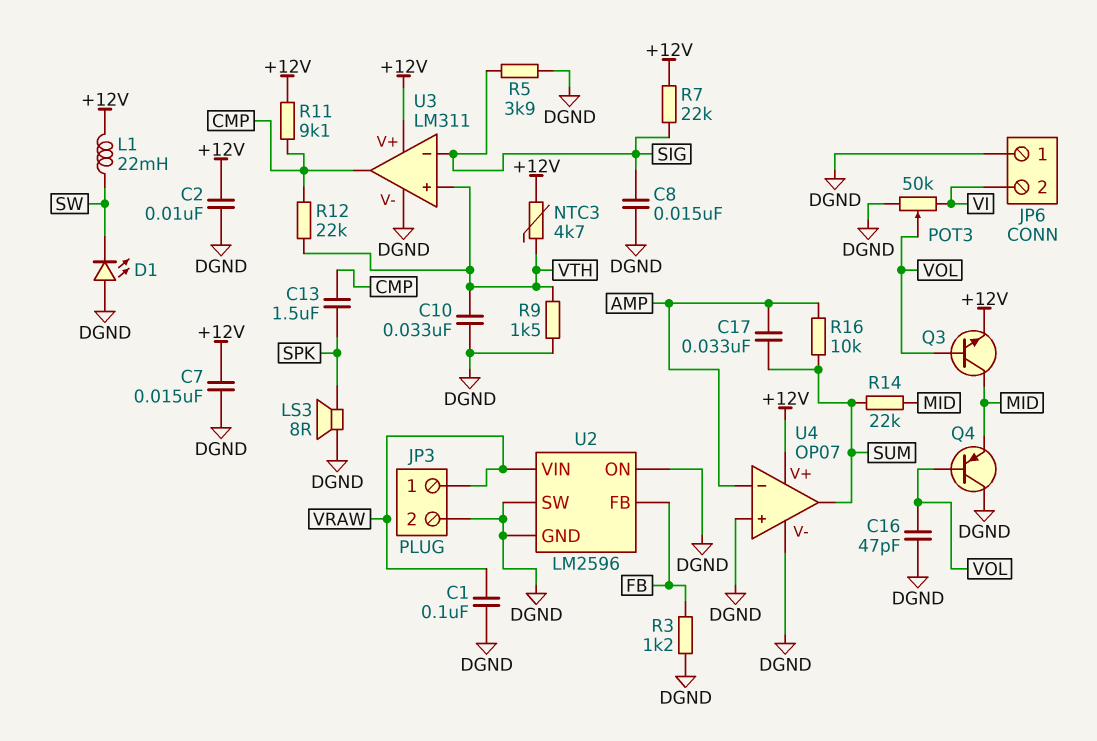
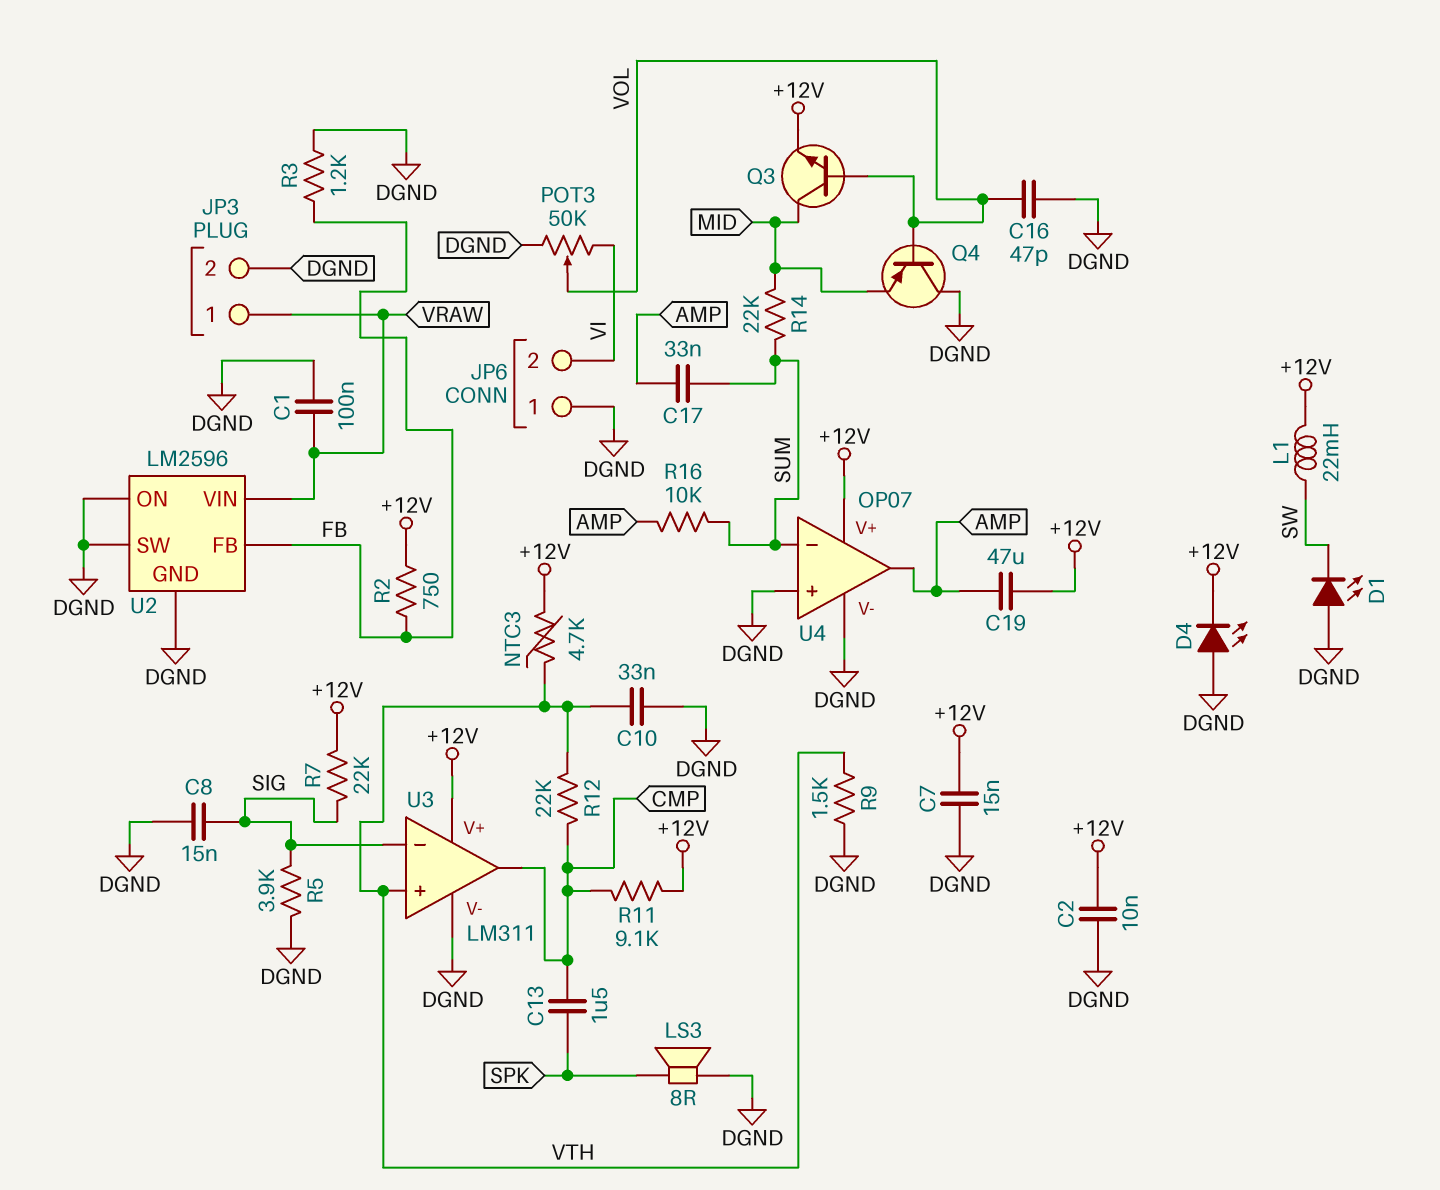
C19: none -> 47uF (+12V, AMP)
D4: none -> LED (A DGND, K +12V)
R2: none -> 750 (+12V, FB)
U4 pin in-: AMP -> SUM
U4 pin out: SUM -> AMP

